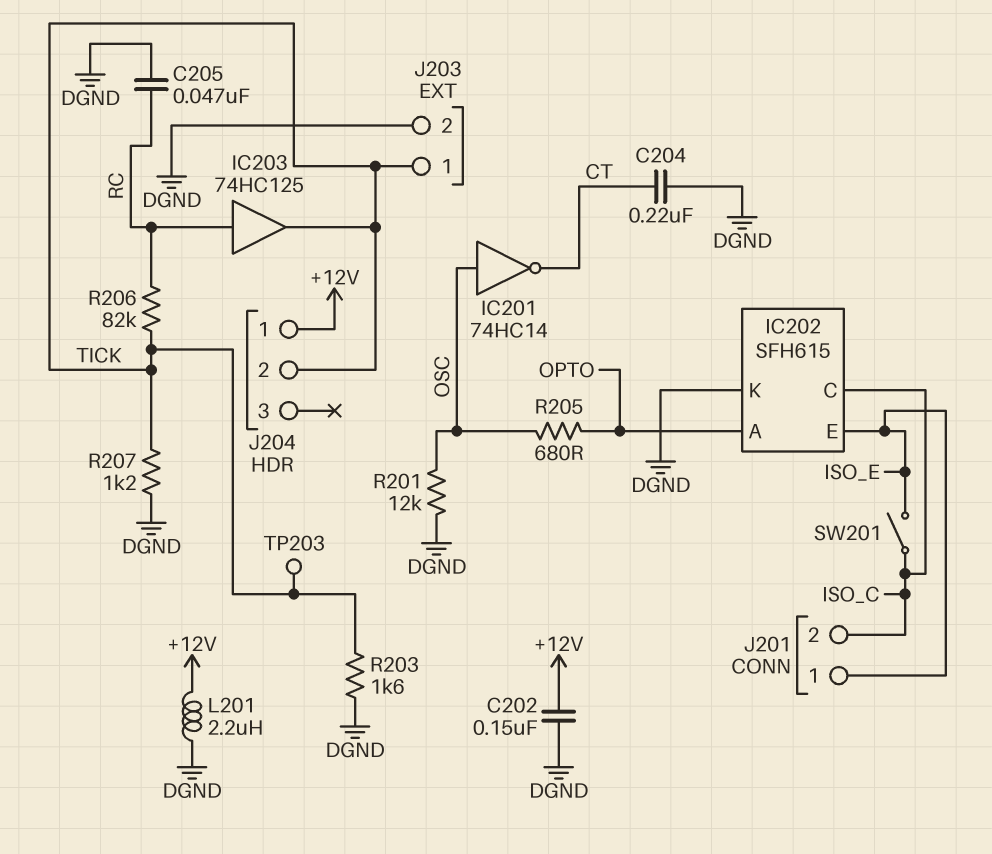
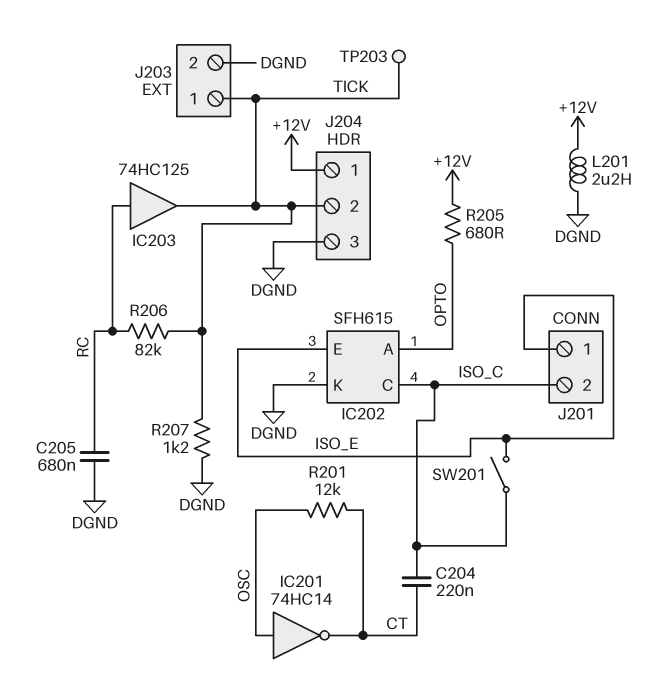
C202: 150nF (+12V, DGND) -> none
C204: 220nF (CT, DGND) -> 220nF (CT, ISO_C)
C205: 47nF (DGND, RC) -> 680nF (DGND, RC)
J204 pin 3: none -> DGND
R201: 12k (DGND, OSC) -> 12k (CT, OSC)
R203: 1.6k (DGND, TICK) -> none
R205: 680 (OPTO, OSC) -> 680 (+12V, OPTO)

